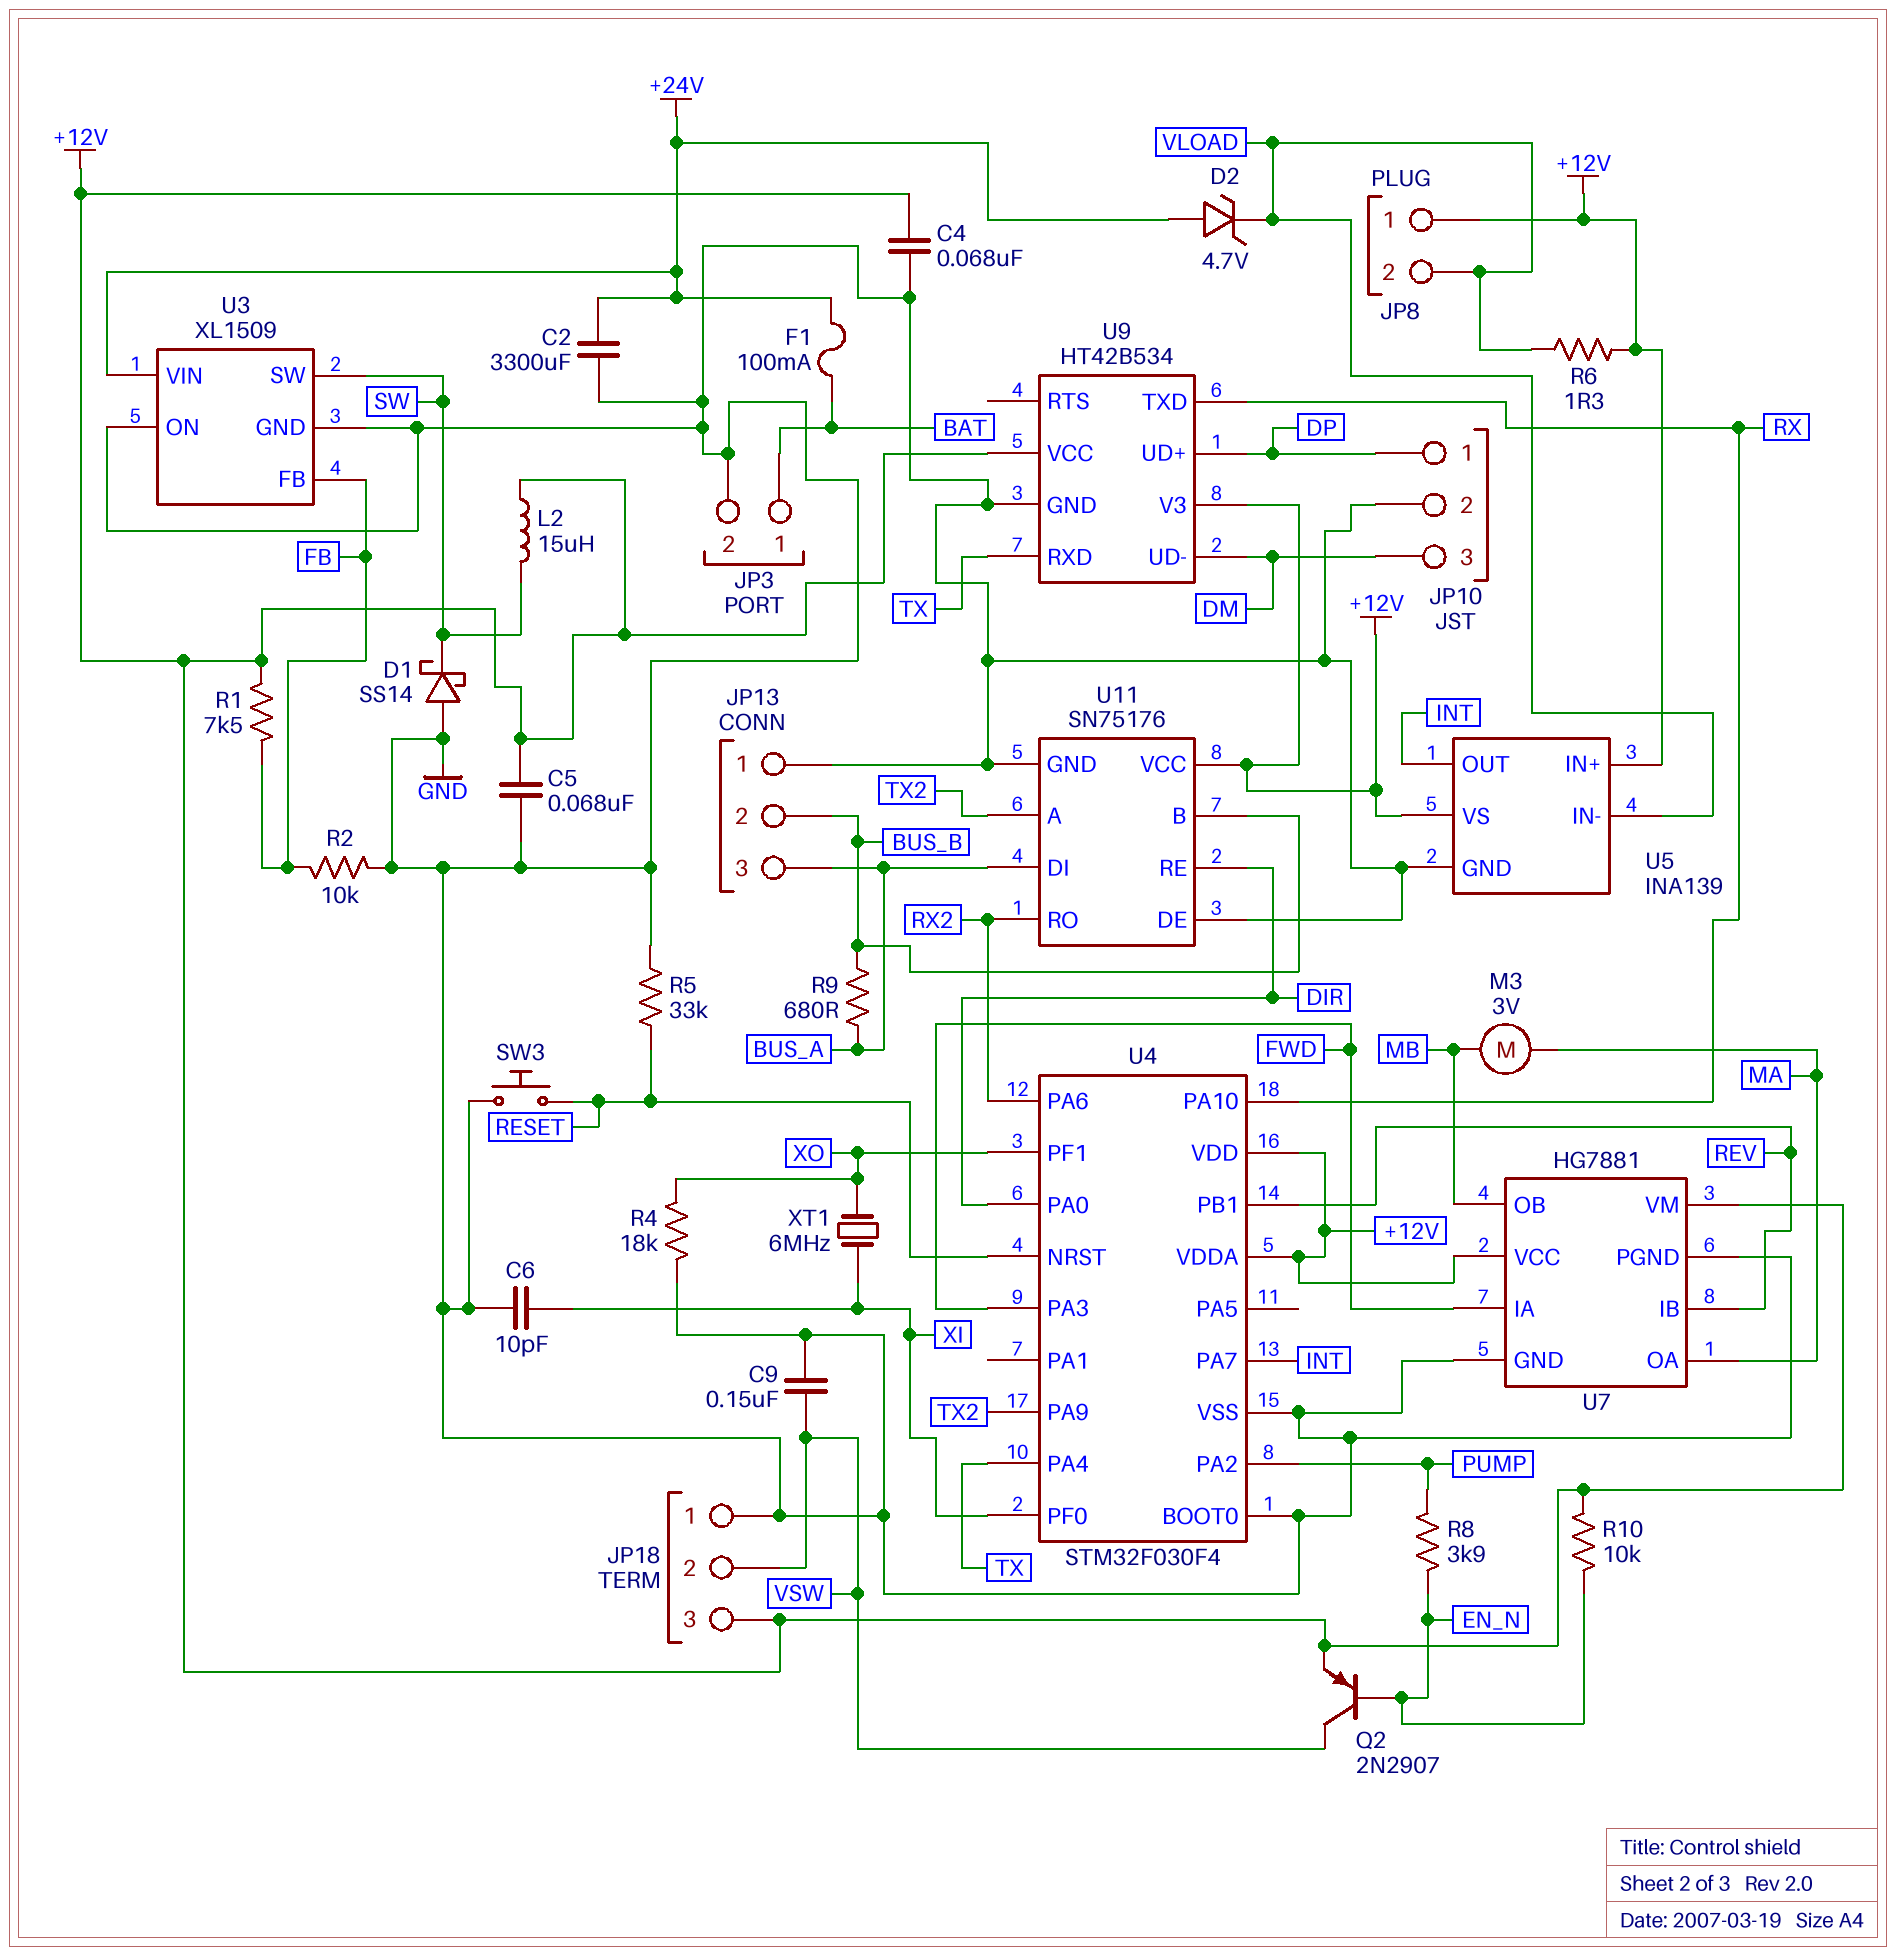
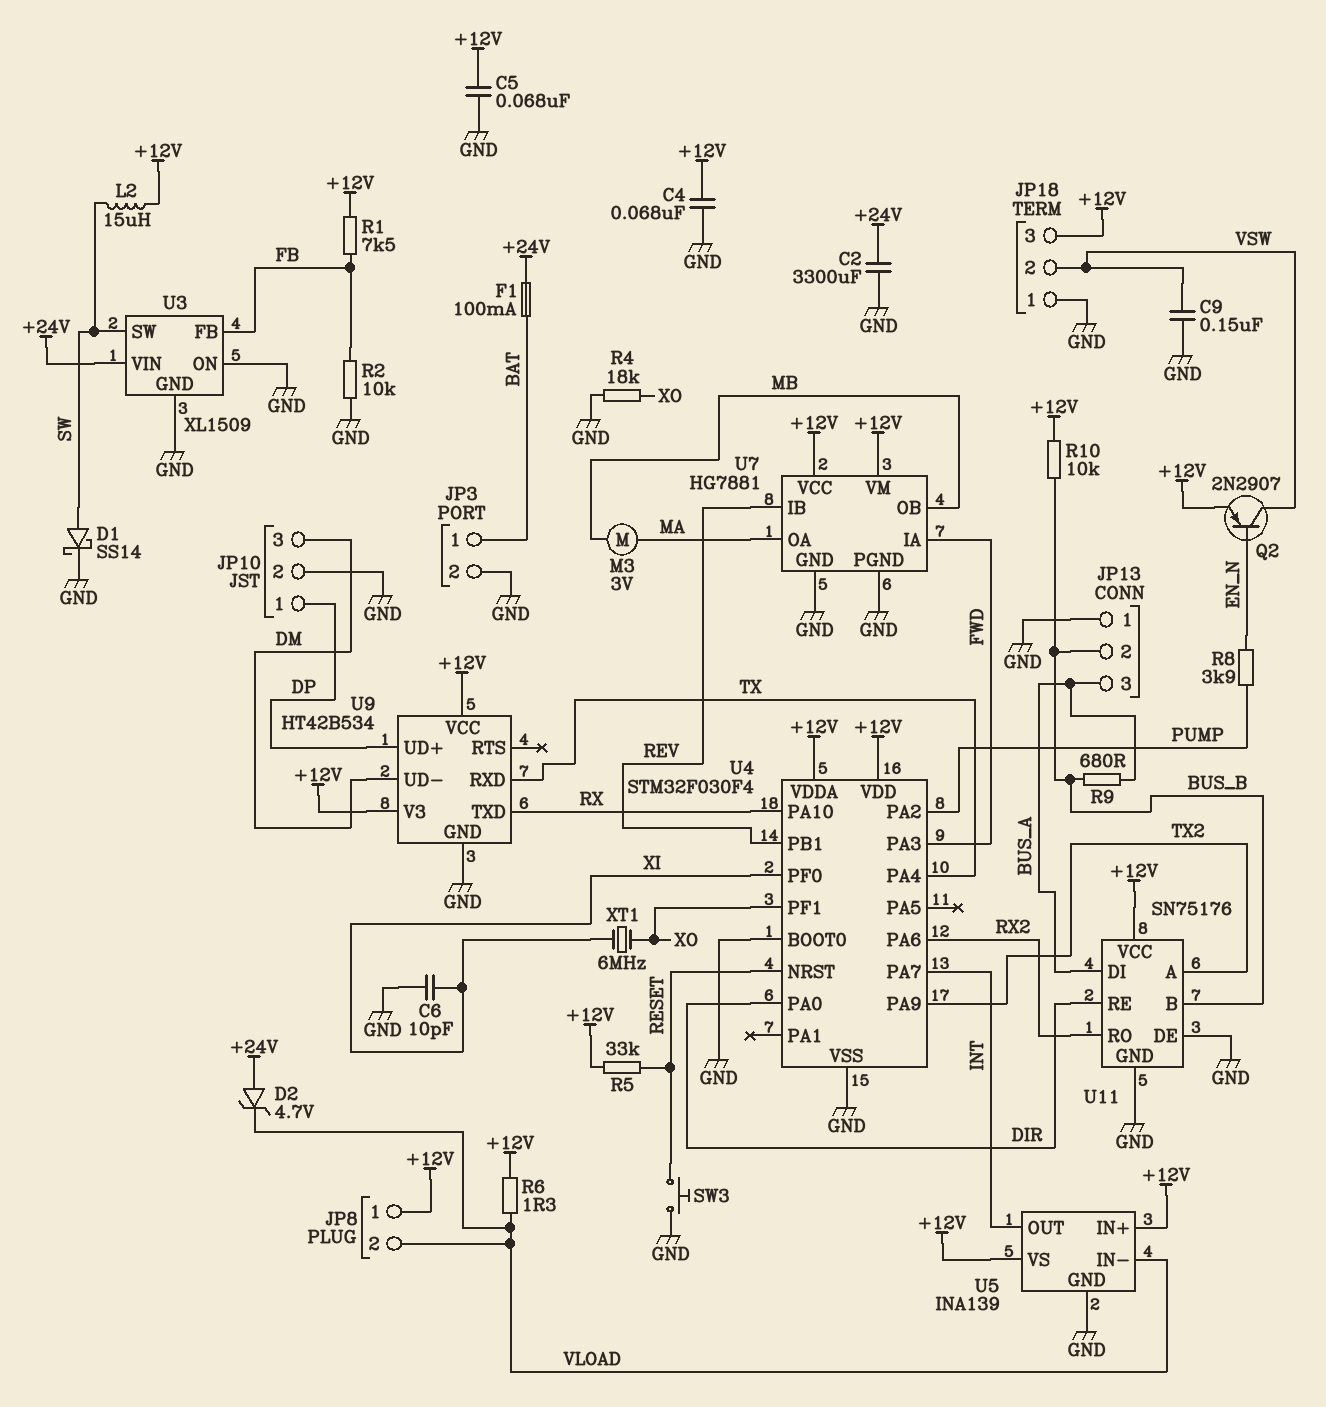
D1: schottky SS14 (A GND, K SW) -> schottky SS14 (A SW, K GND)
R5: 33k (GND, RESET) -> 33k (+12V, RESET)
R10: 10k (+12V, EN_N) -> 10k (+12V, BUS_B)

